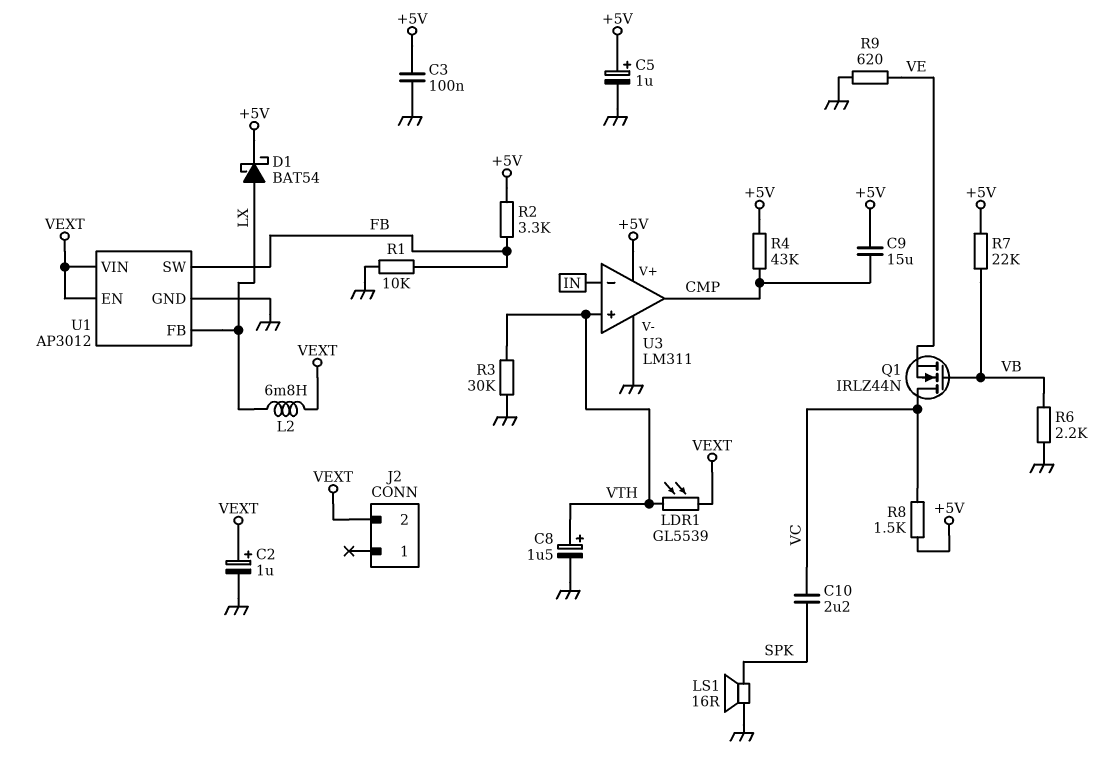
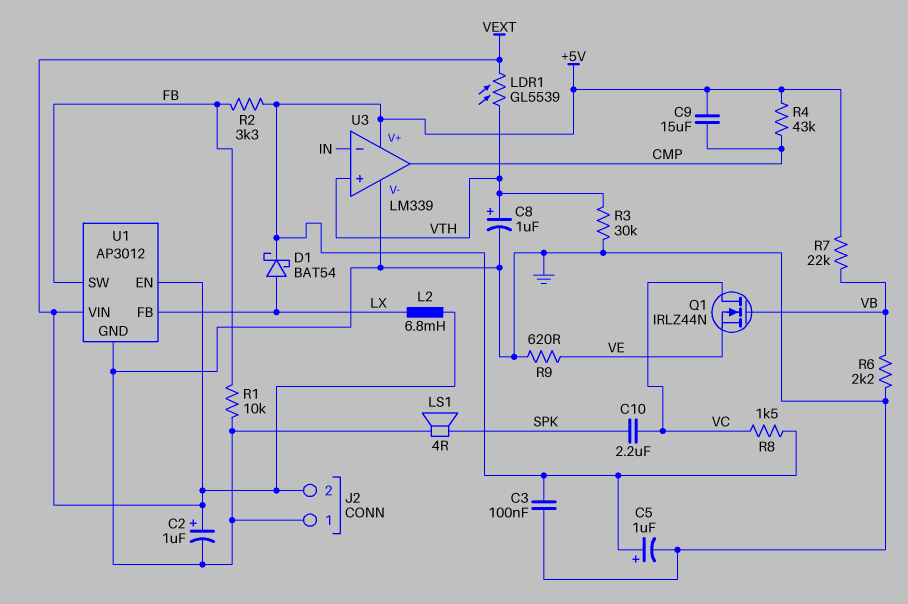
C8: 1.5uF (plus VTH, minus GND) -> 1uF (plus VTH, minus GND)
J2 pin 1: none -> GND
LS1: speaker 16R (GND, SPK) -> speaker 4R (GND, SPK)
U3: LM311 -> LM339

